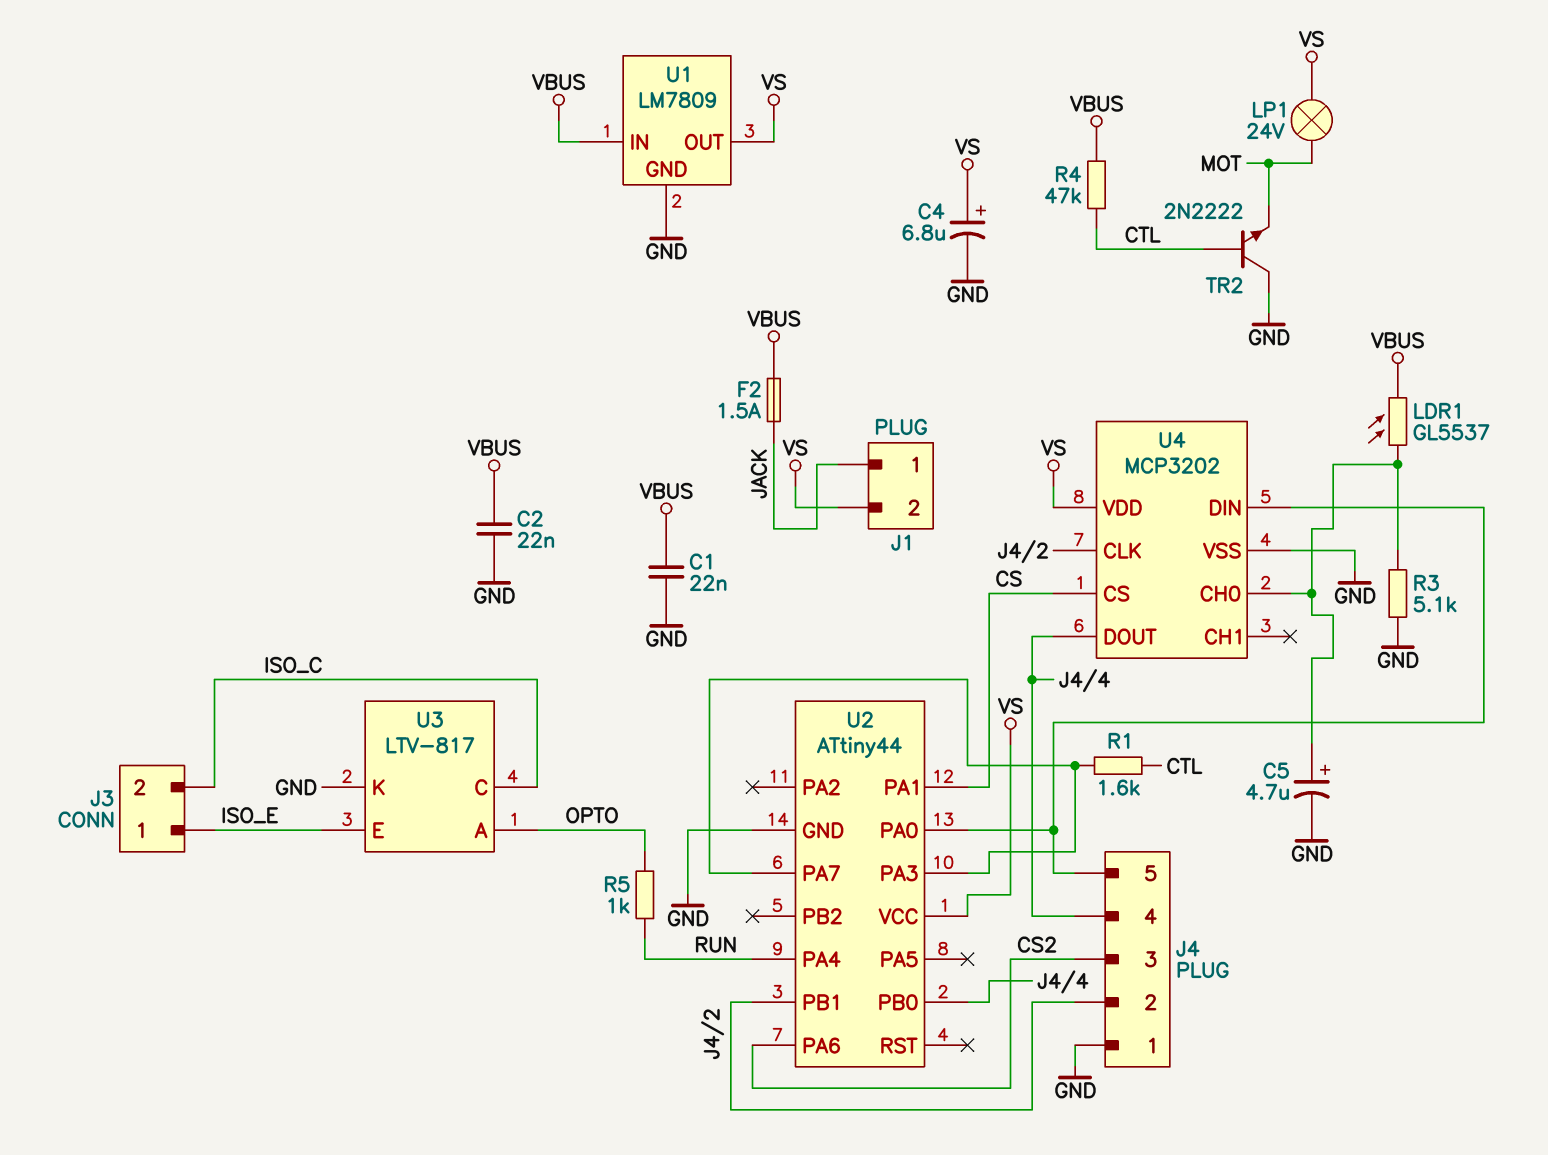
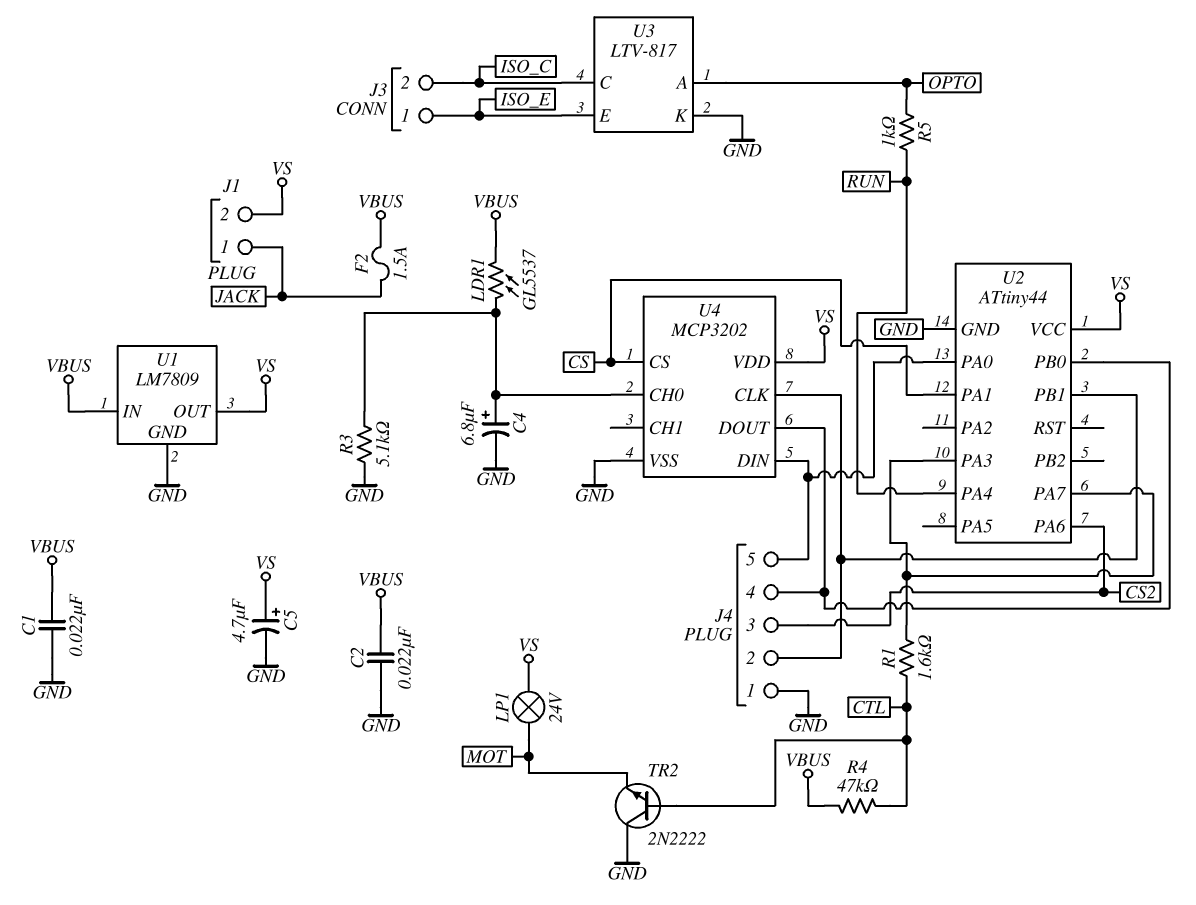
C4: 6.8uF (plus VS, minus GND) -> 6.8uF (plus U4/CH0, minus GND)
C5: 4.7uF (plus U4/CH0, minus GND) -> 4.7uF (plus VS, minus GND)

